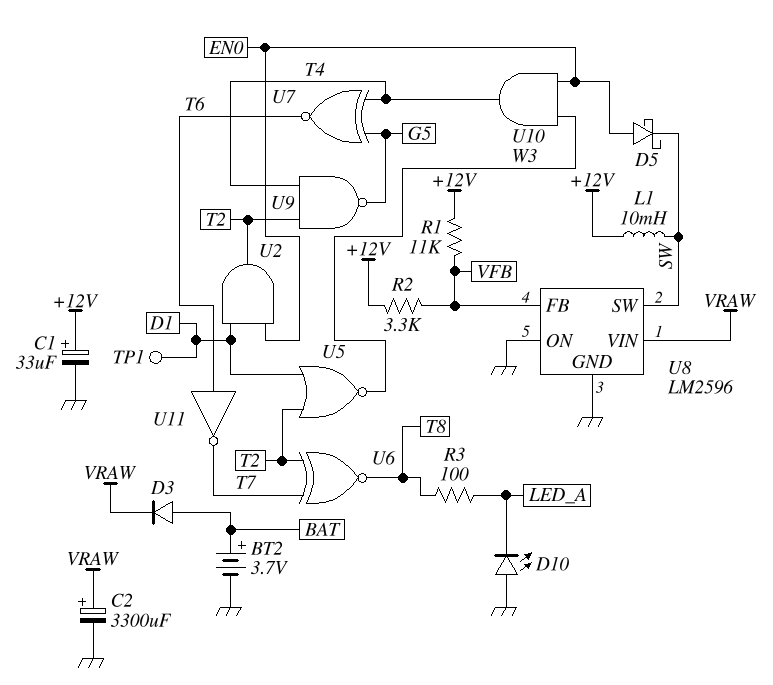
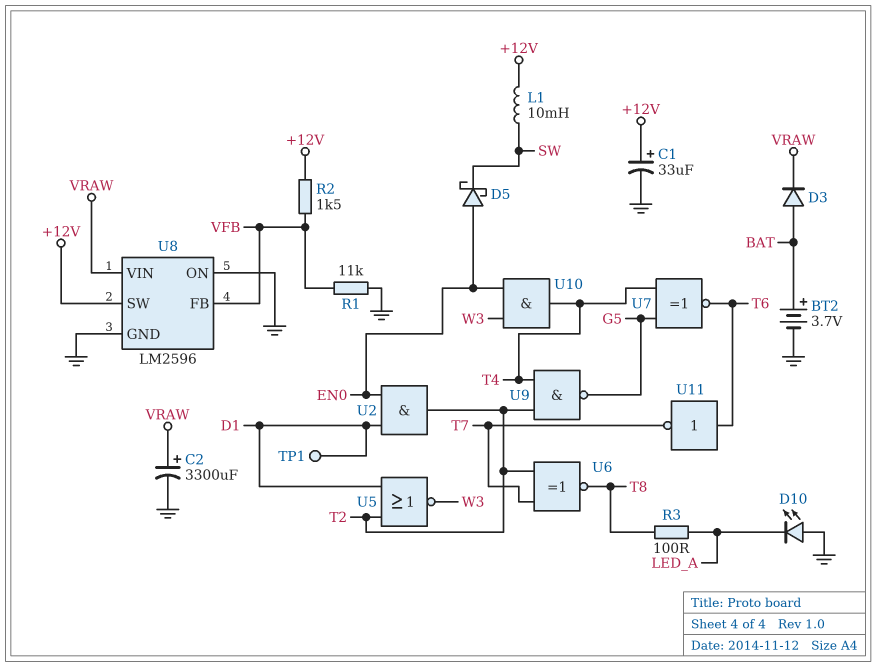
R1: 11k (+12V, VFB) -> 11k (GND, VFB)
R2: 3.3k (+12V, VFB) -> 1.5k (+12V, VFB)
U8 pin SW: SW -> +12V

